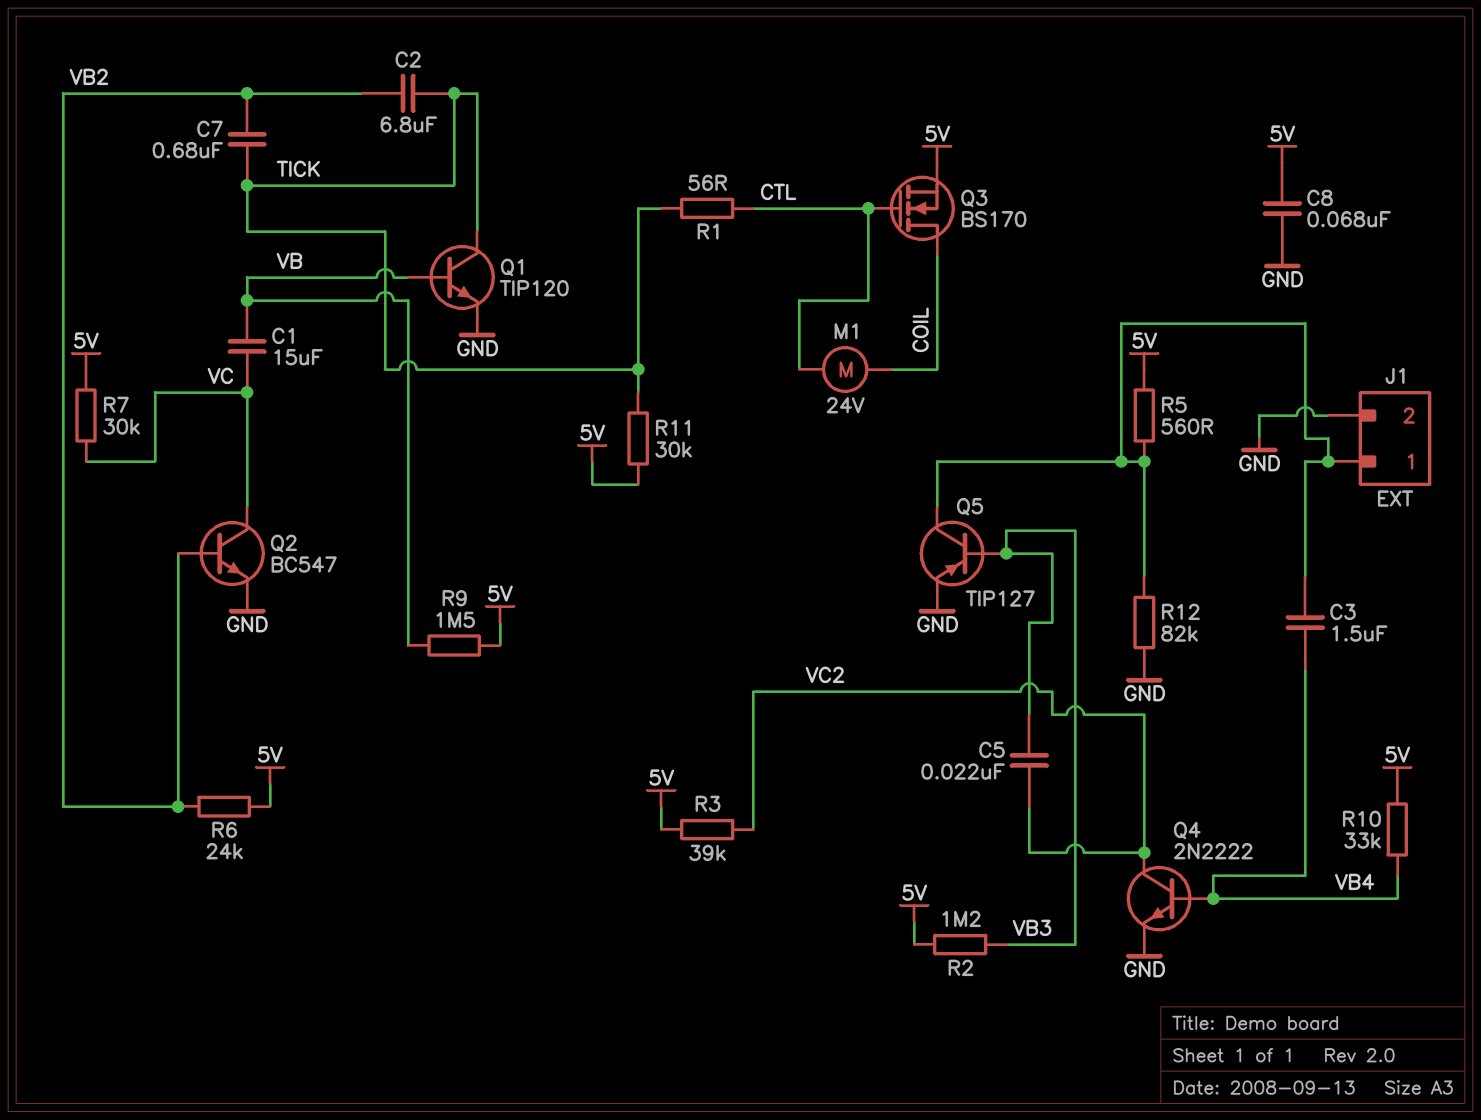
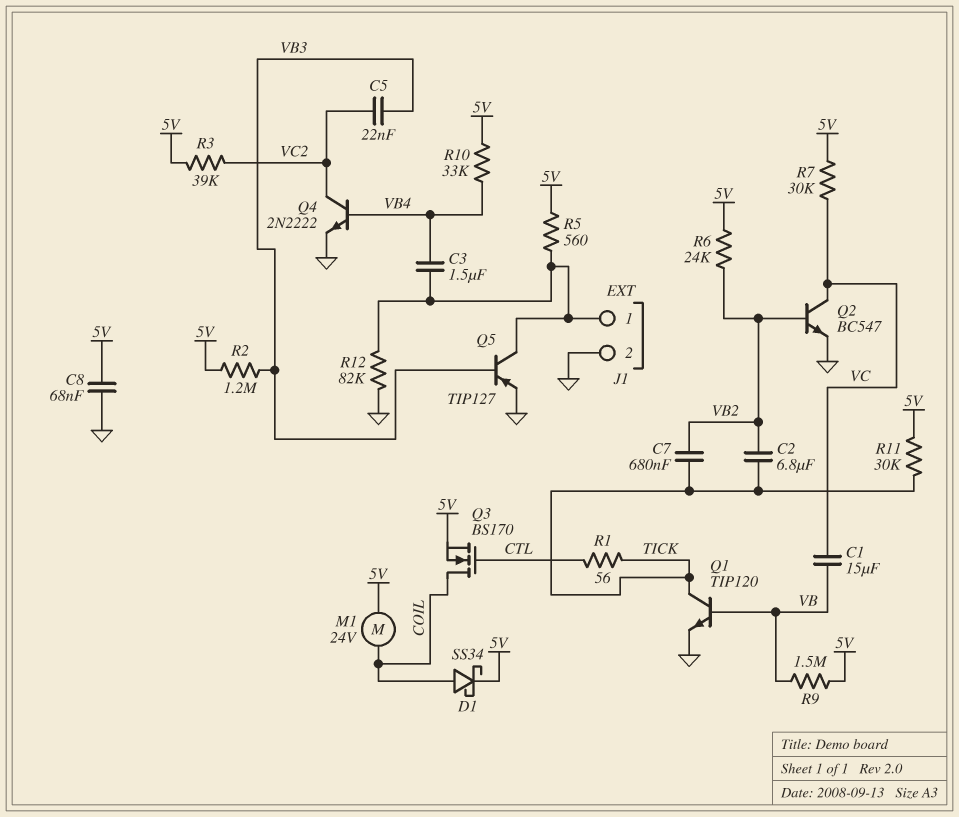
D1: none -> schottky SS34 (A COIL, K 5V)
M1: motor 24V (COIL, CTL) -> motor 24V (5V, COIL)

